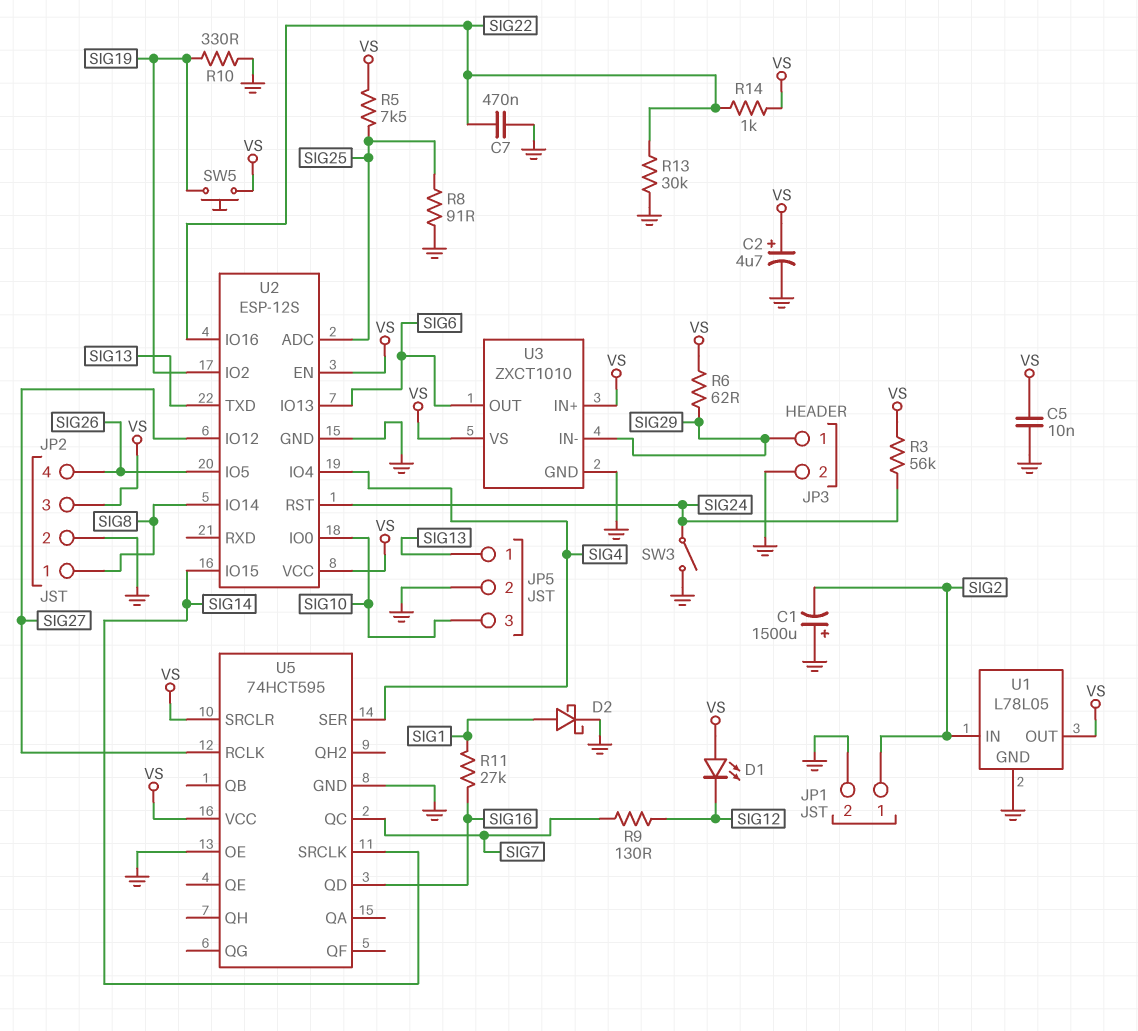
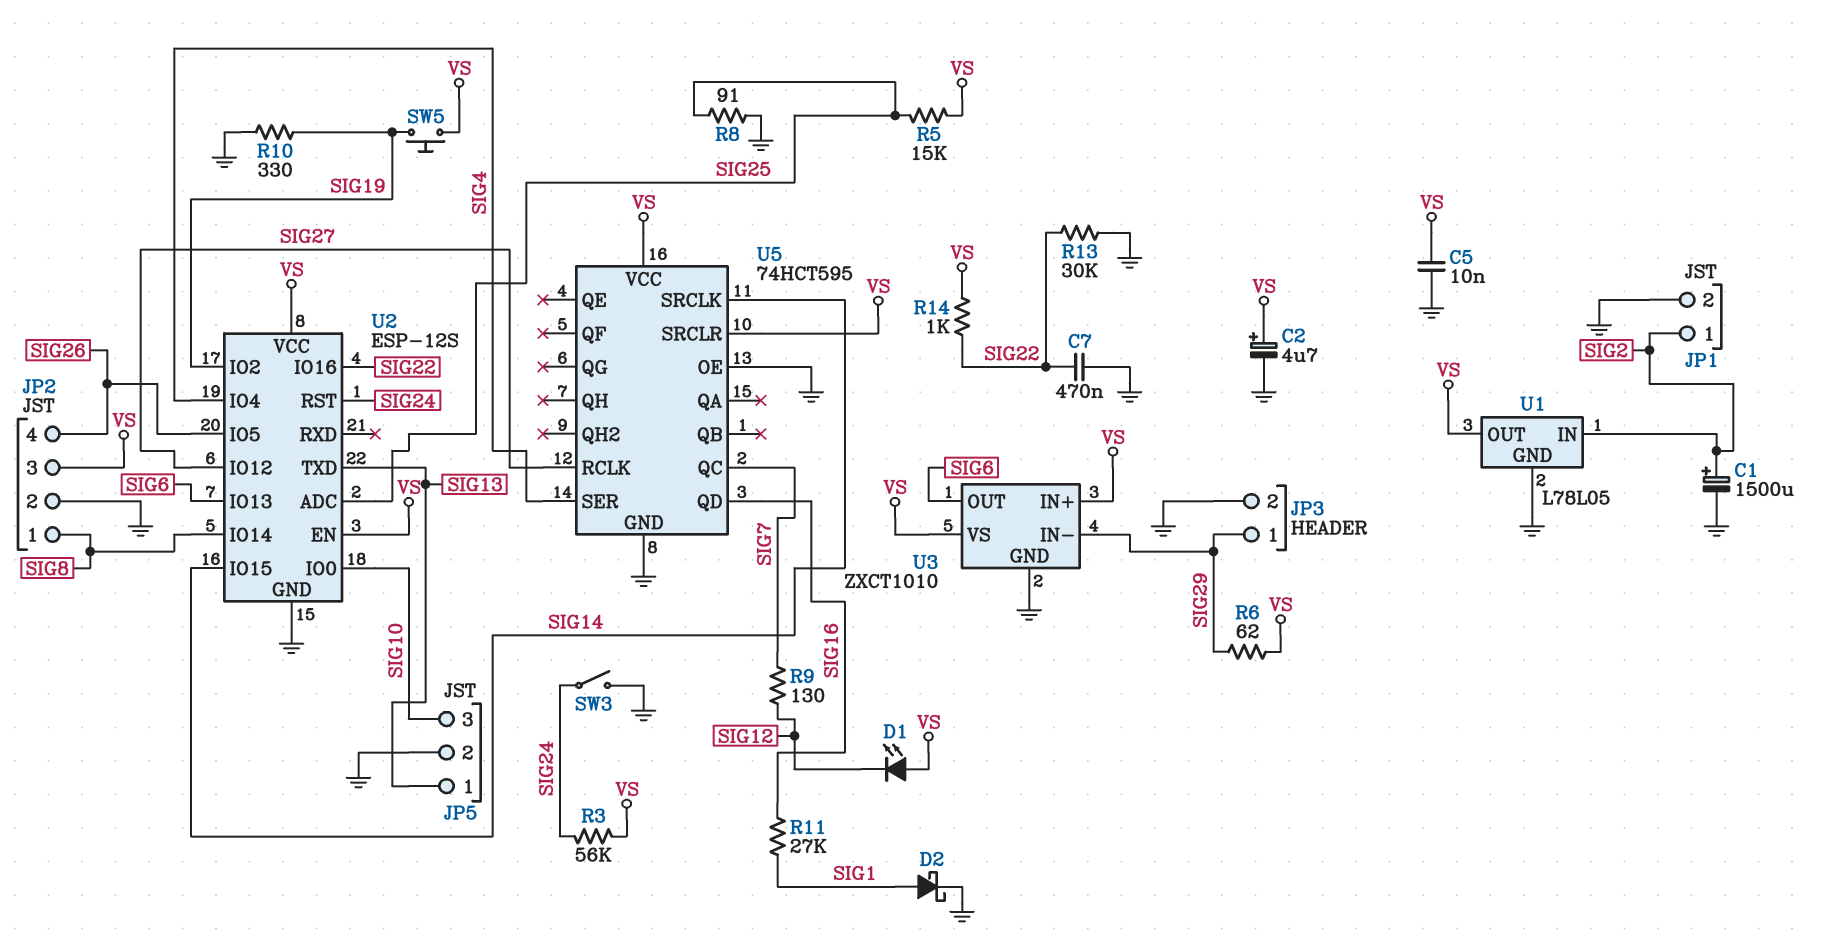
C1: 1500uF (plus GND, minus SIG2) -> 1500uF (plus SIG2, minus GND)
R5: 7.5k (SIG25, VS) -> 15k (SIG25, VS)

